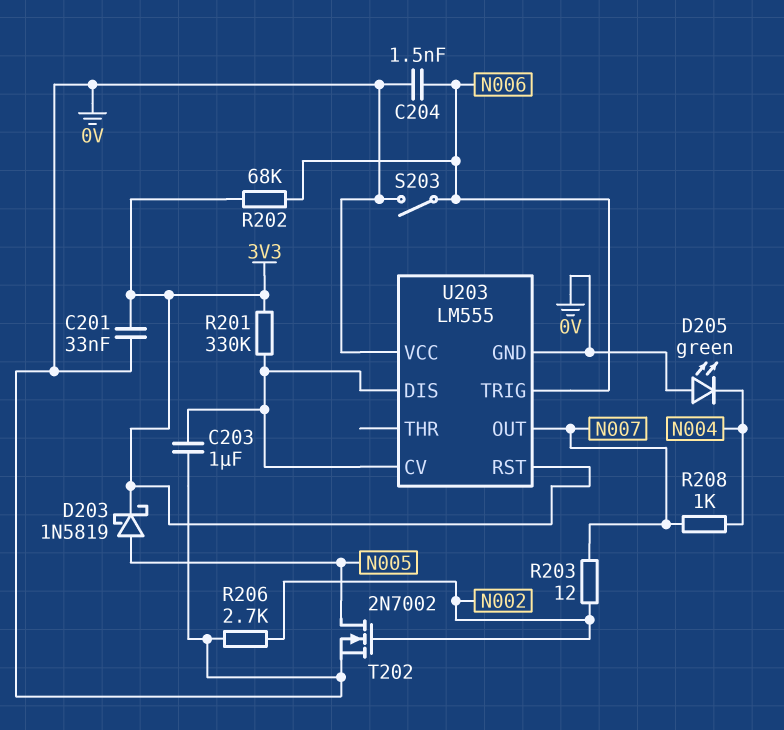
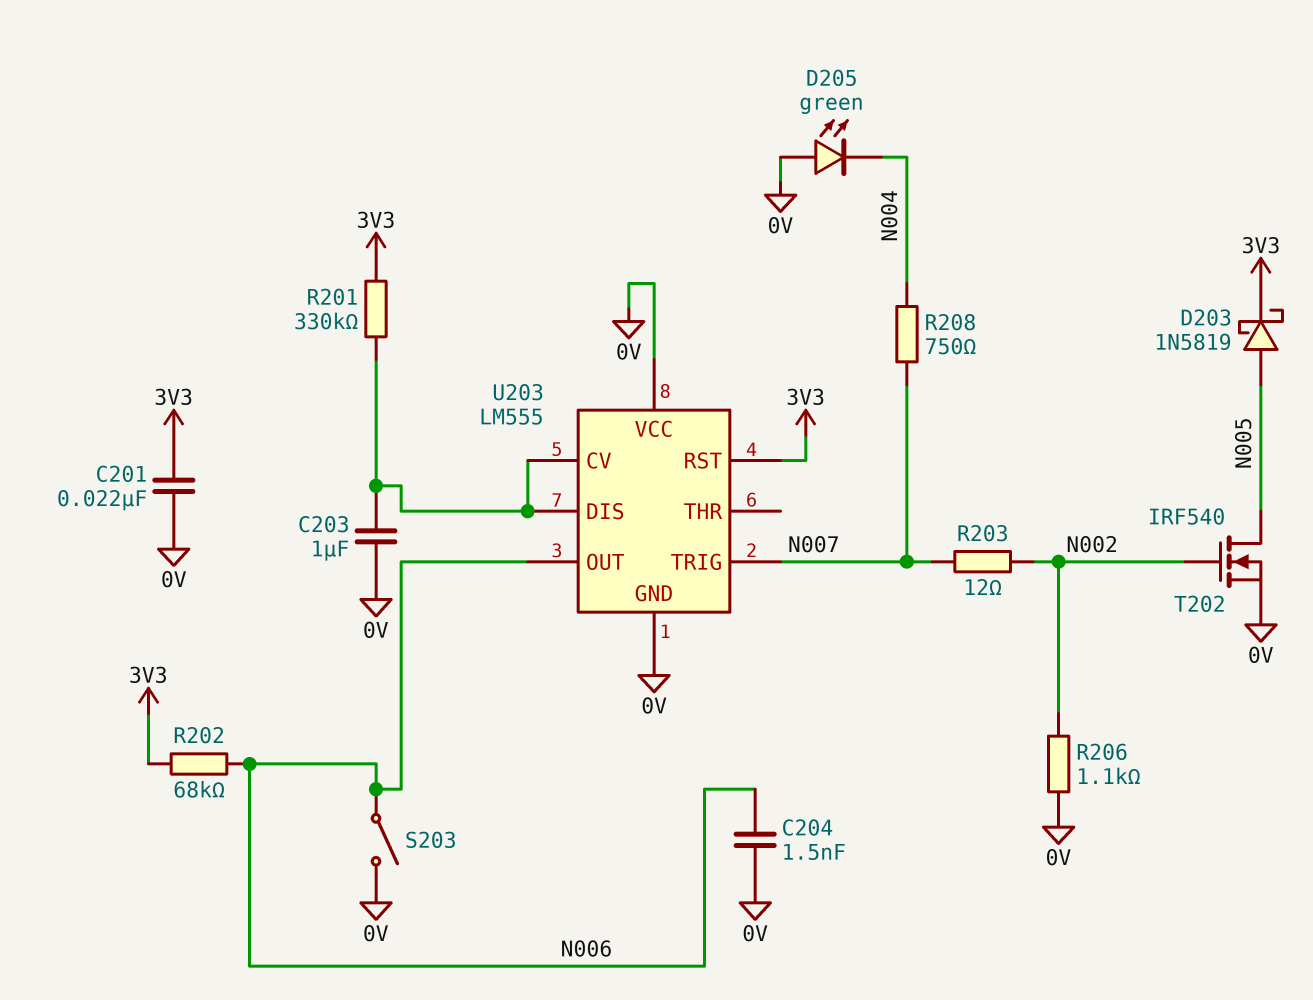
C201: 33nF (0V, 3V3) -> 22nF (0V, 3V3)
R206: 2.7k (0V, N002) -> 1.1k (0V, N002)
R208: 1k (N004, N007) -> 750 (N004, N007)
T202: NMOS 2N7002 (G N002, D N005, S 0V) -> NMOS IRF540 (G N002, D N005, S 0V)
U203 pin OUT: N007 -> N006
U203 pin TRIG: N006 -> N007

